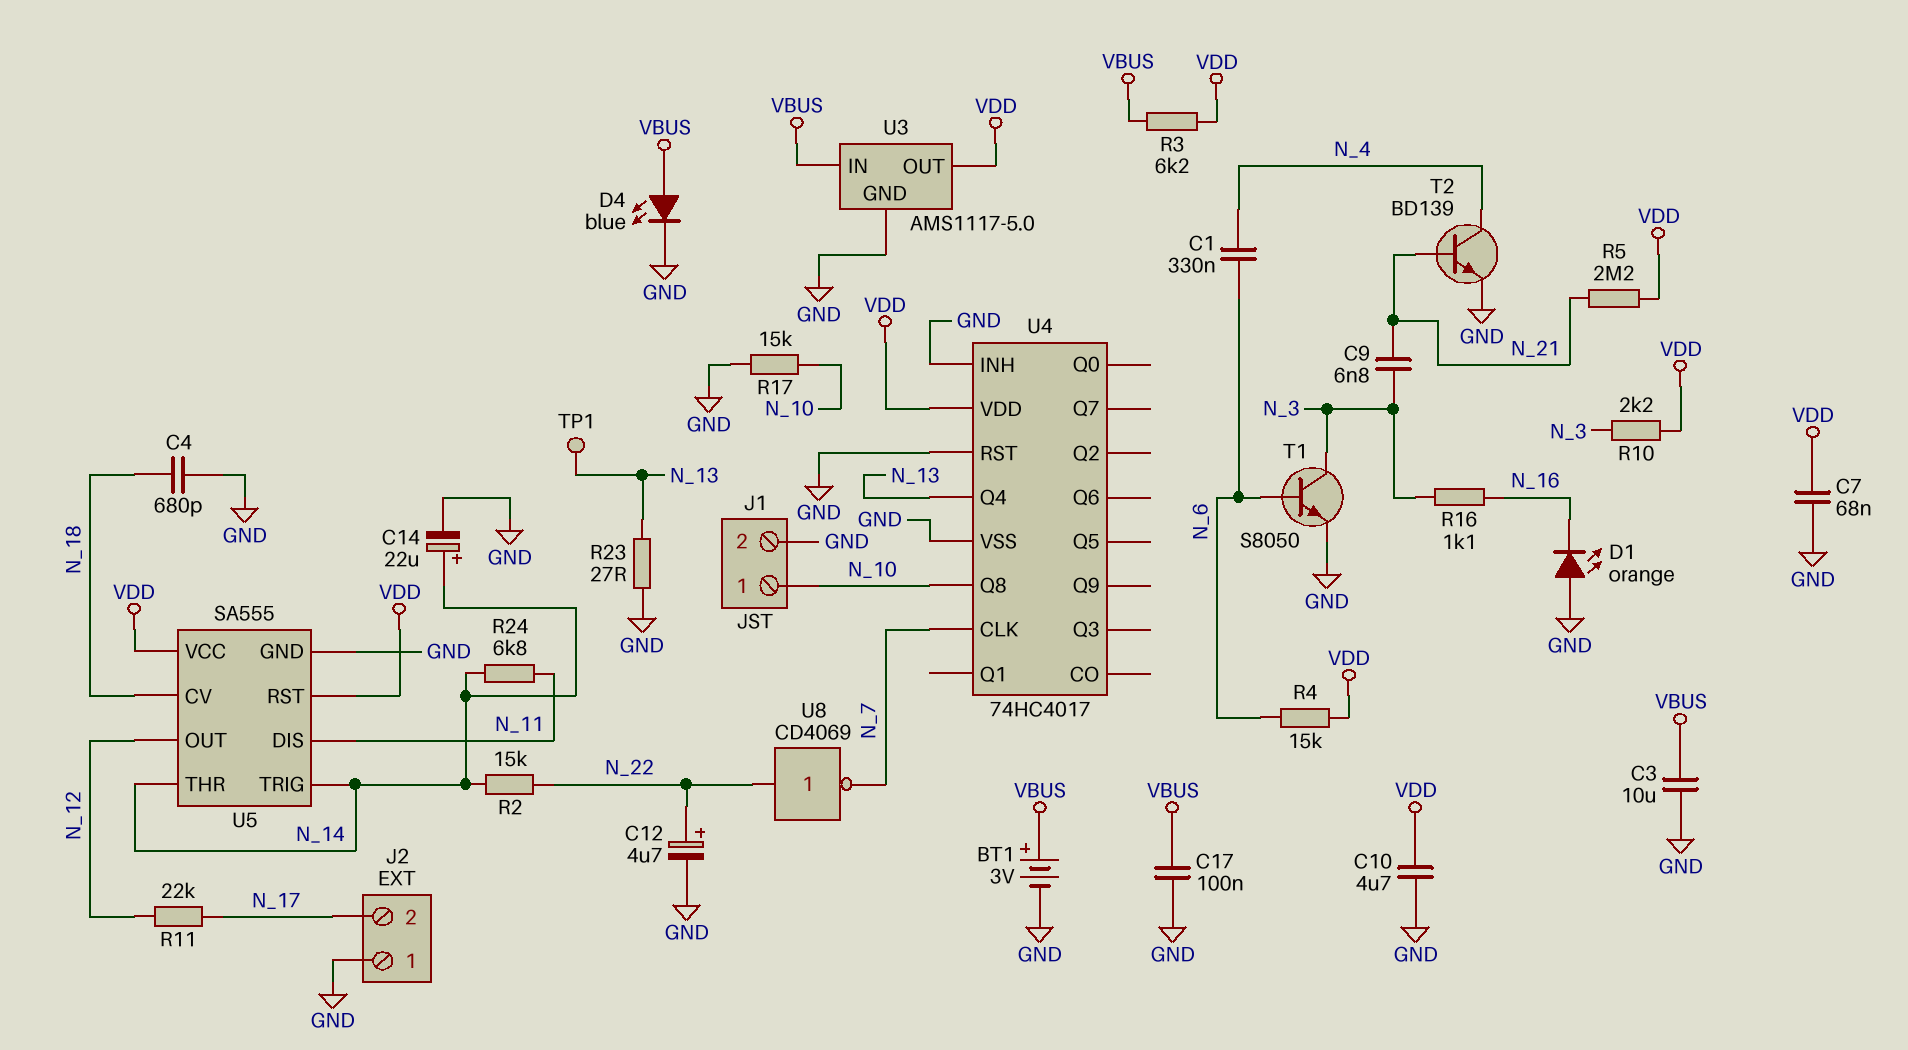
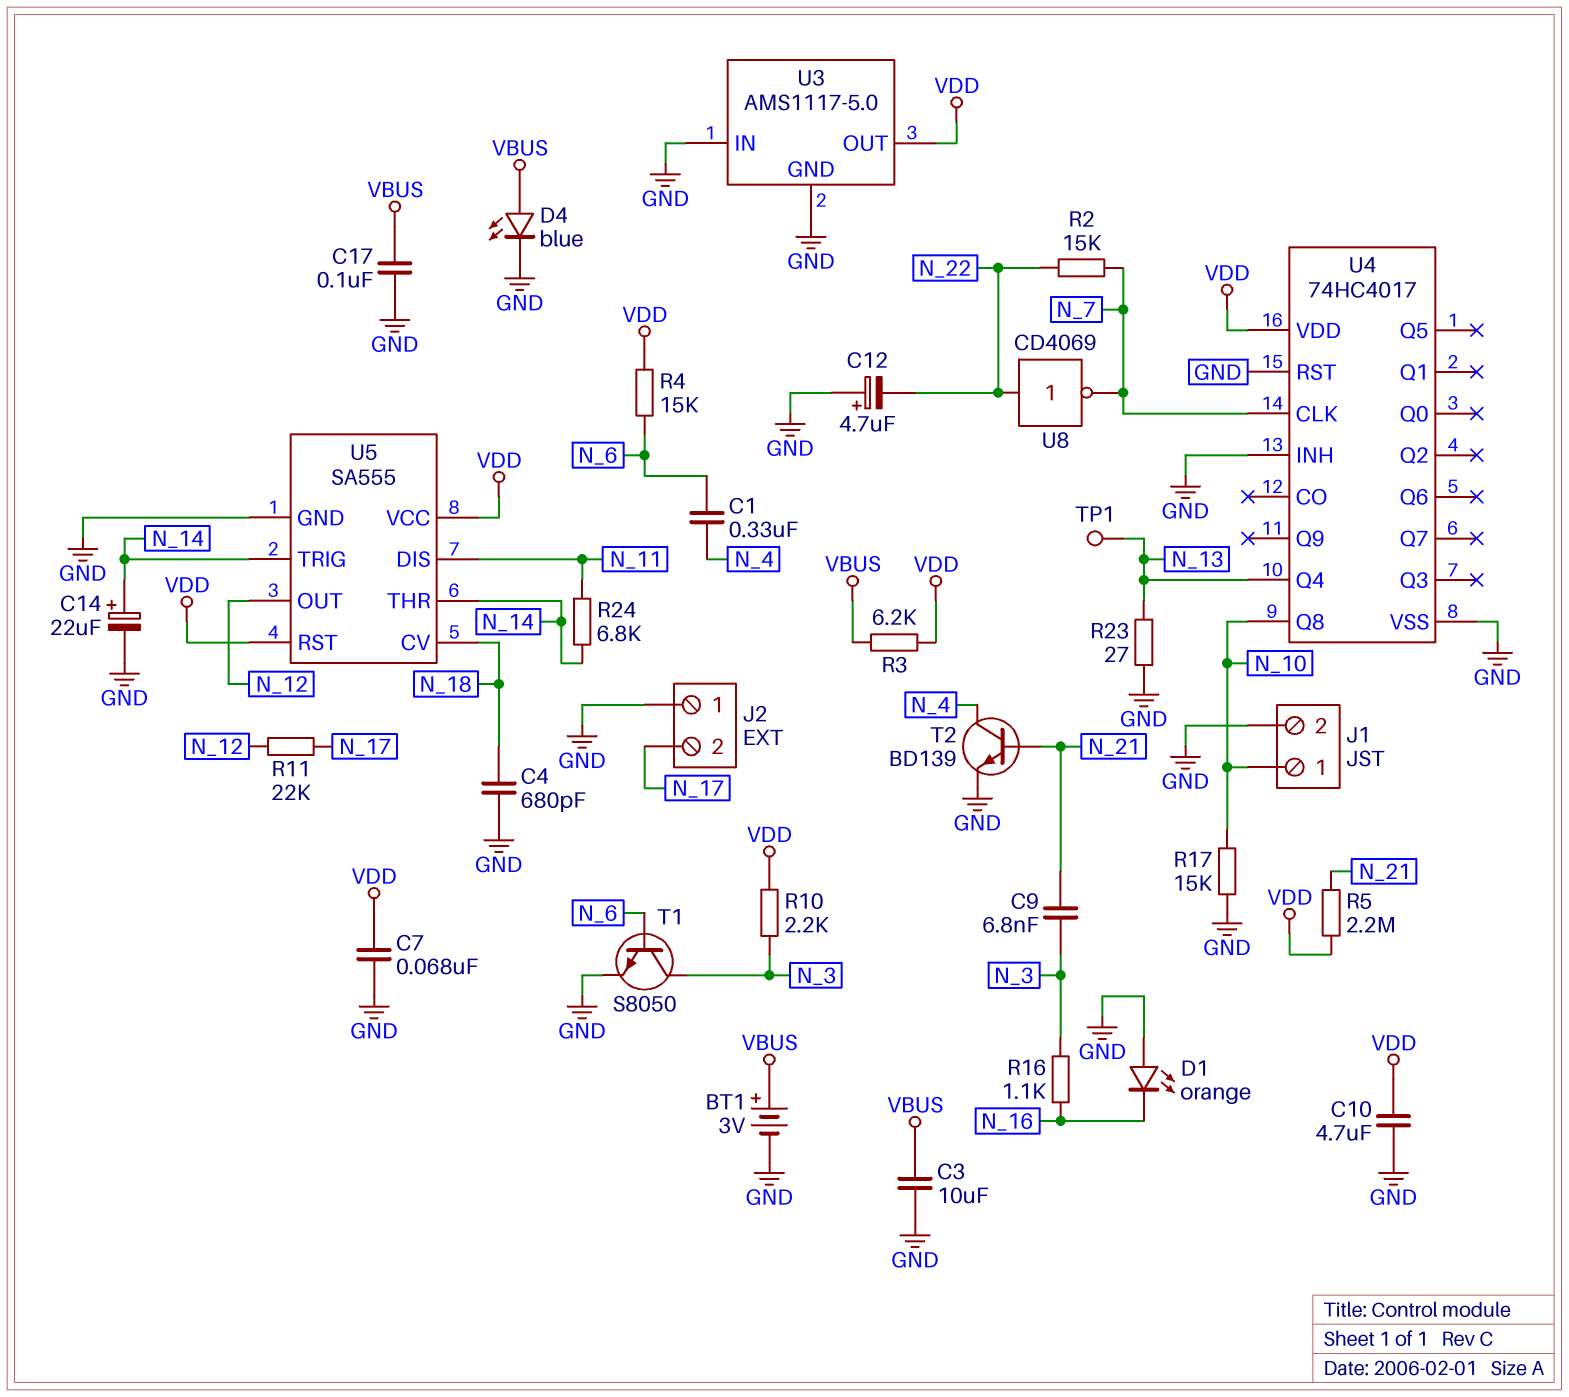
C12: 4.7uF (plus N_22, minus GND) -> 4.7uF (plus GND, minus N_22)
R2: 15k (N_14, N_22) -> 15k (N_7, N_22)
U3 pin IN: VBUS -> GND

